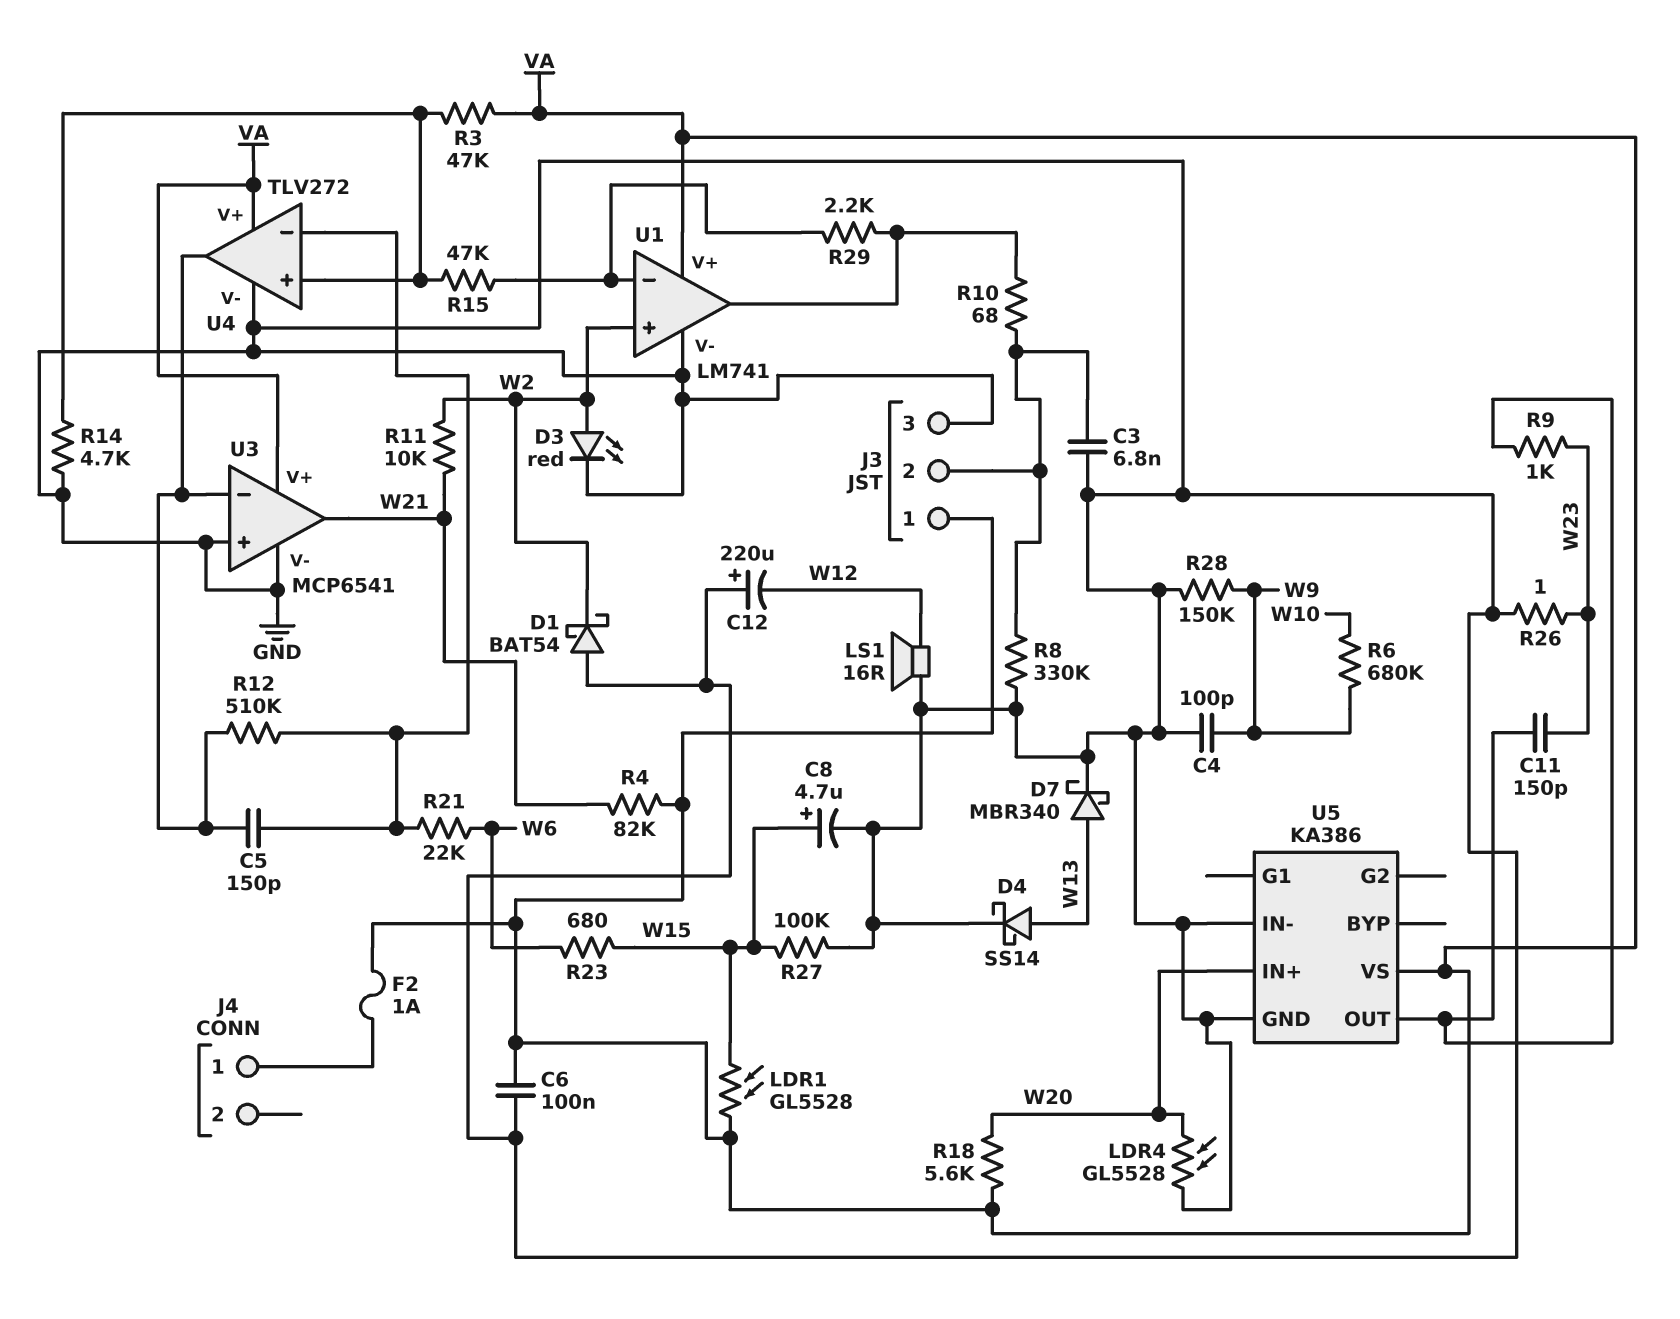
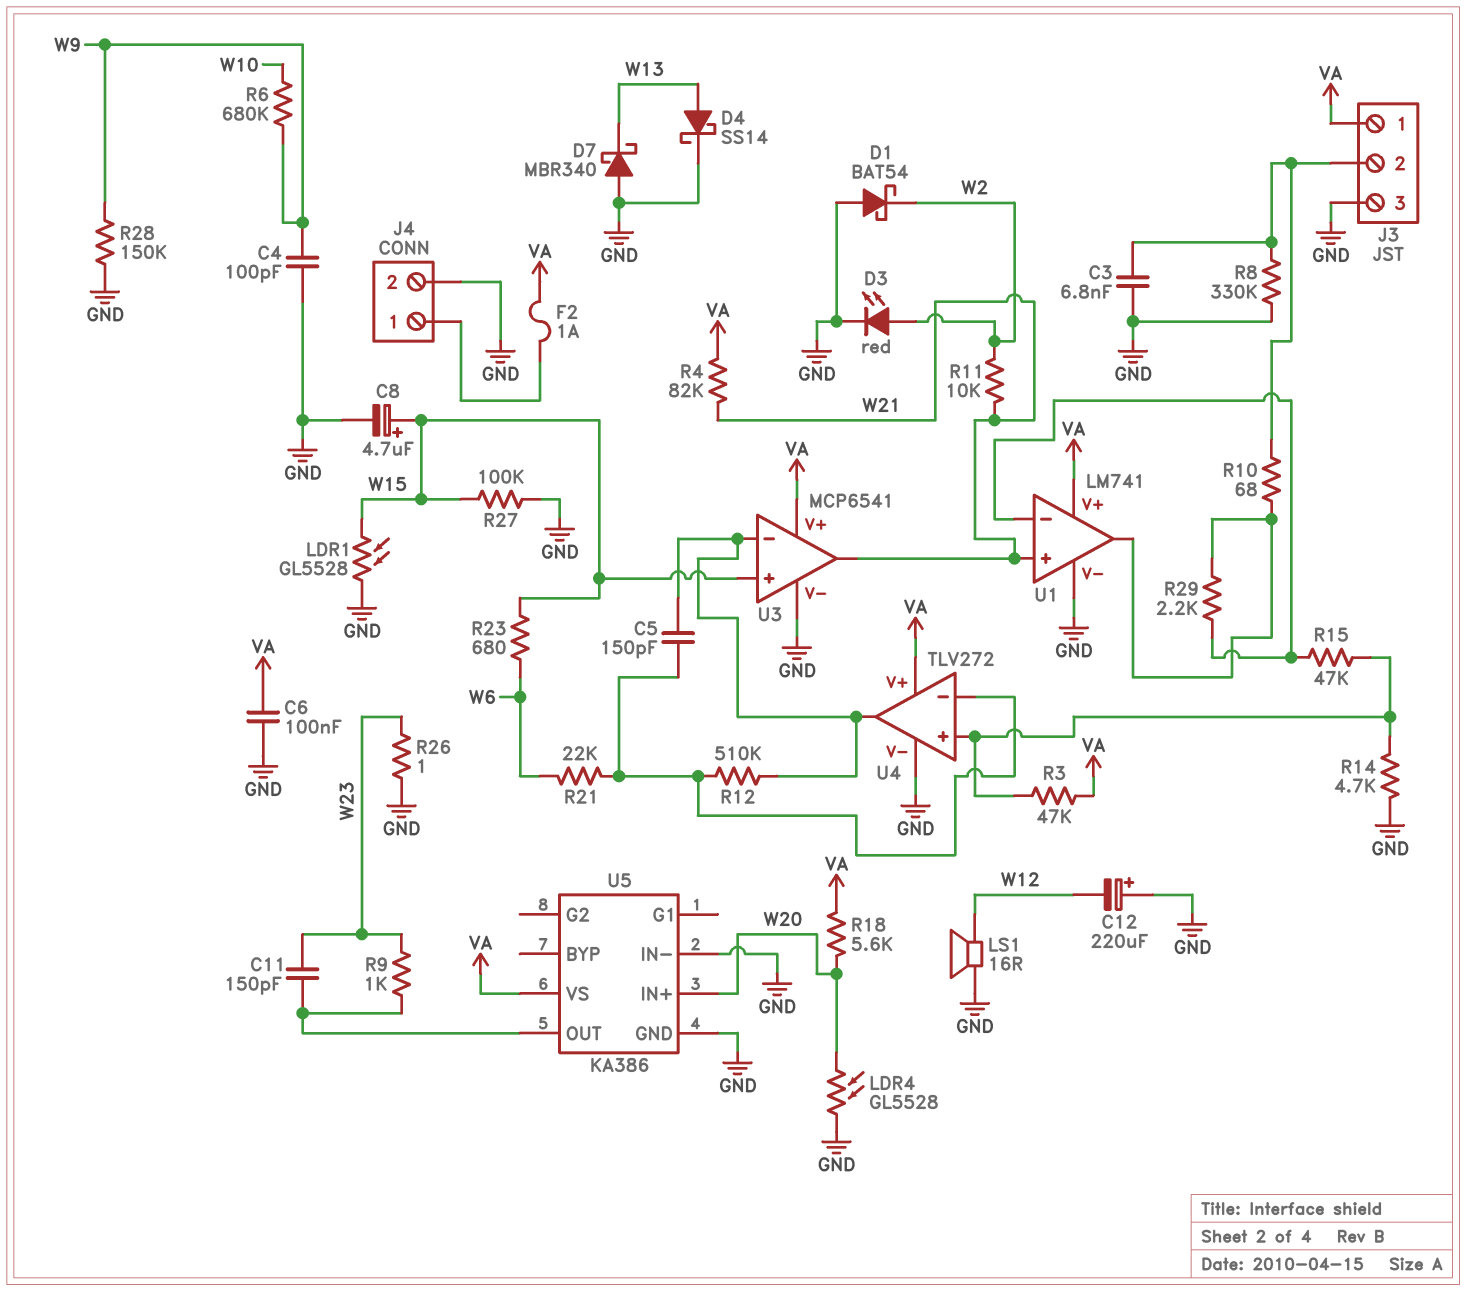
D7: schottky MBR340 (A W13, K GND) -> schottky MBR340 (A GND, K W13)
J4 pin 2: none -> GND
LDR1: GL5528 (VA, W15) -> GL5528 (GND, W15)
U1 pin in+: W2 -> W21
U3 pin in+: GND -> W15

